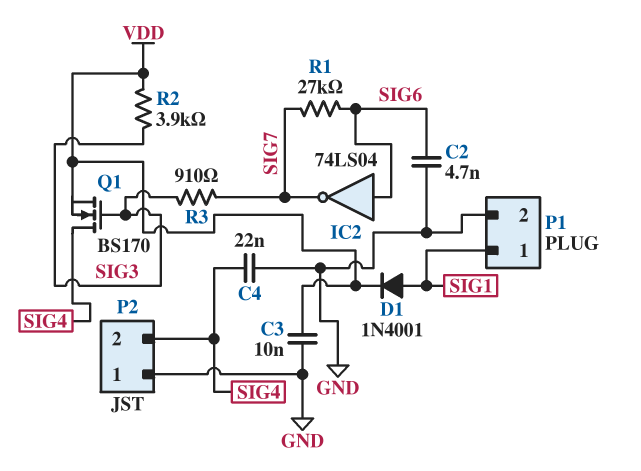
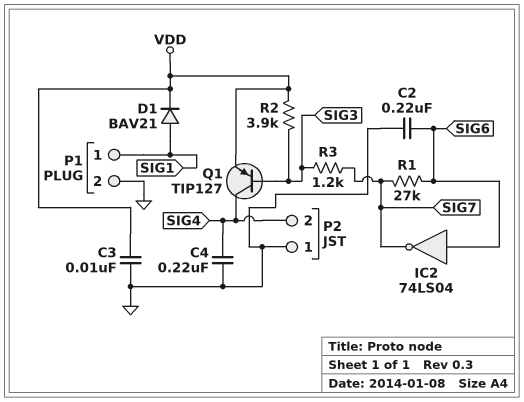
C2: 4.7nF (GND, SIG6) -> 220nF (GND, SIG6)
C4: 22nF (GND, SIG4) -> 220nF (GND, SIG4)
D1: diode 1N4001 (A SIG1, K VDD) -> diode BAV21 (A SIG1, K VDD)
Q1: NMOS BS170 (G SIG3, D SIG4, S VDD) -> PNP TIP127 (B SIG3, C SIG4, E VDD)
R3: 910 (SIG3, SIG7) -> 1.2k (SIG3, SIG7)

